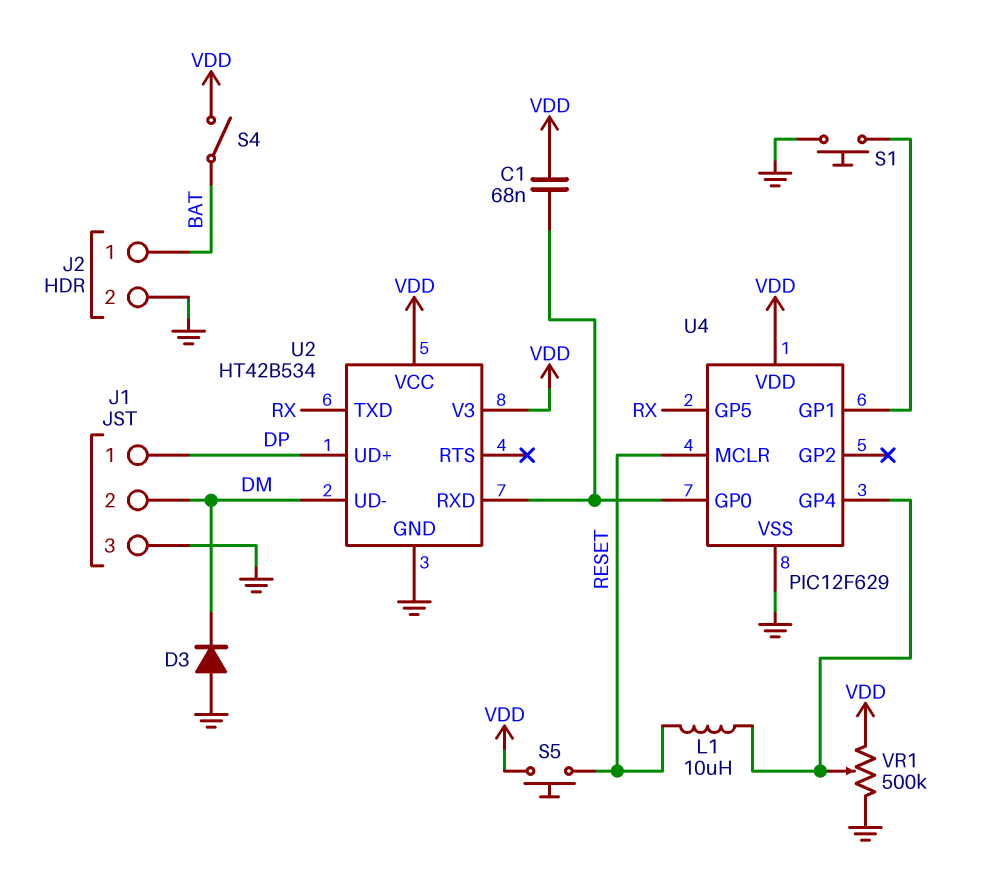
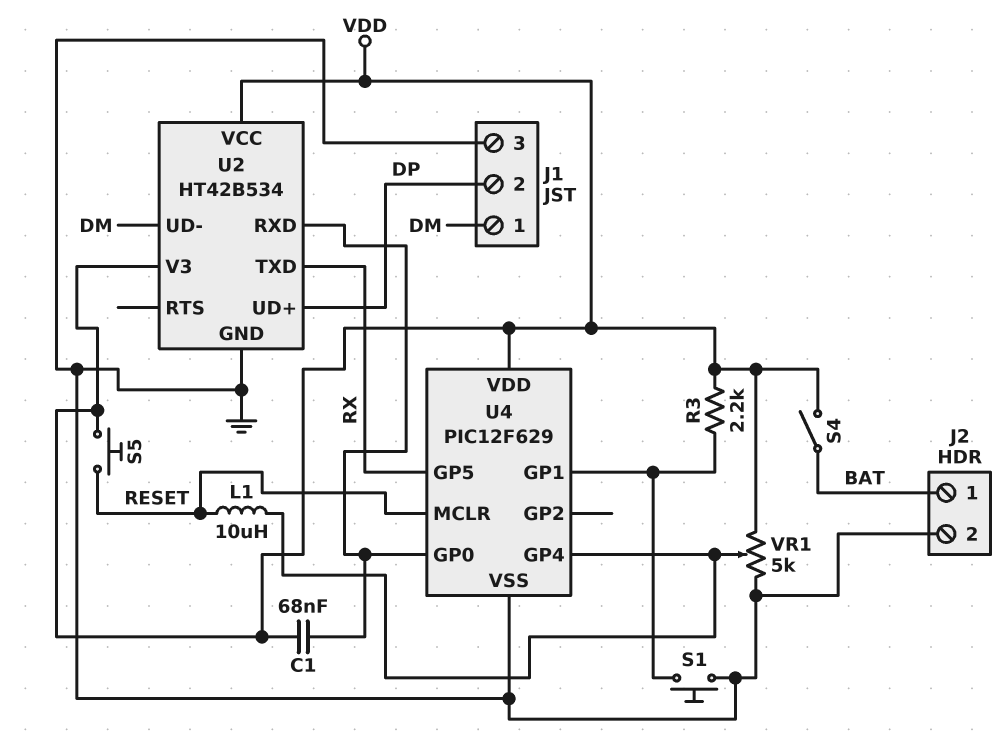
D3: diode (A GND, K DM) -> none
J1 pin 1: DP -> DM
J1 pin 2: DM -> DP
R3: none -> 2.2k (U4/GP1, VDD)
VR1: 500k (GND, VDD, wiper U4/GP4) -> 5k (GND, VDD, wiper U4/GP4)

